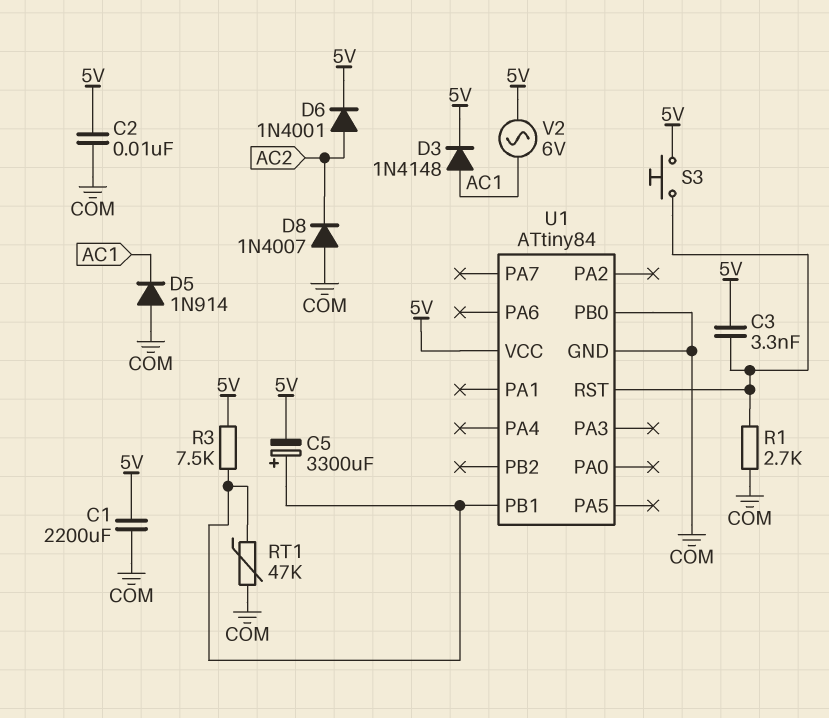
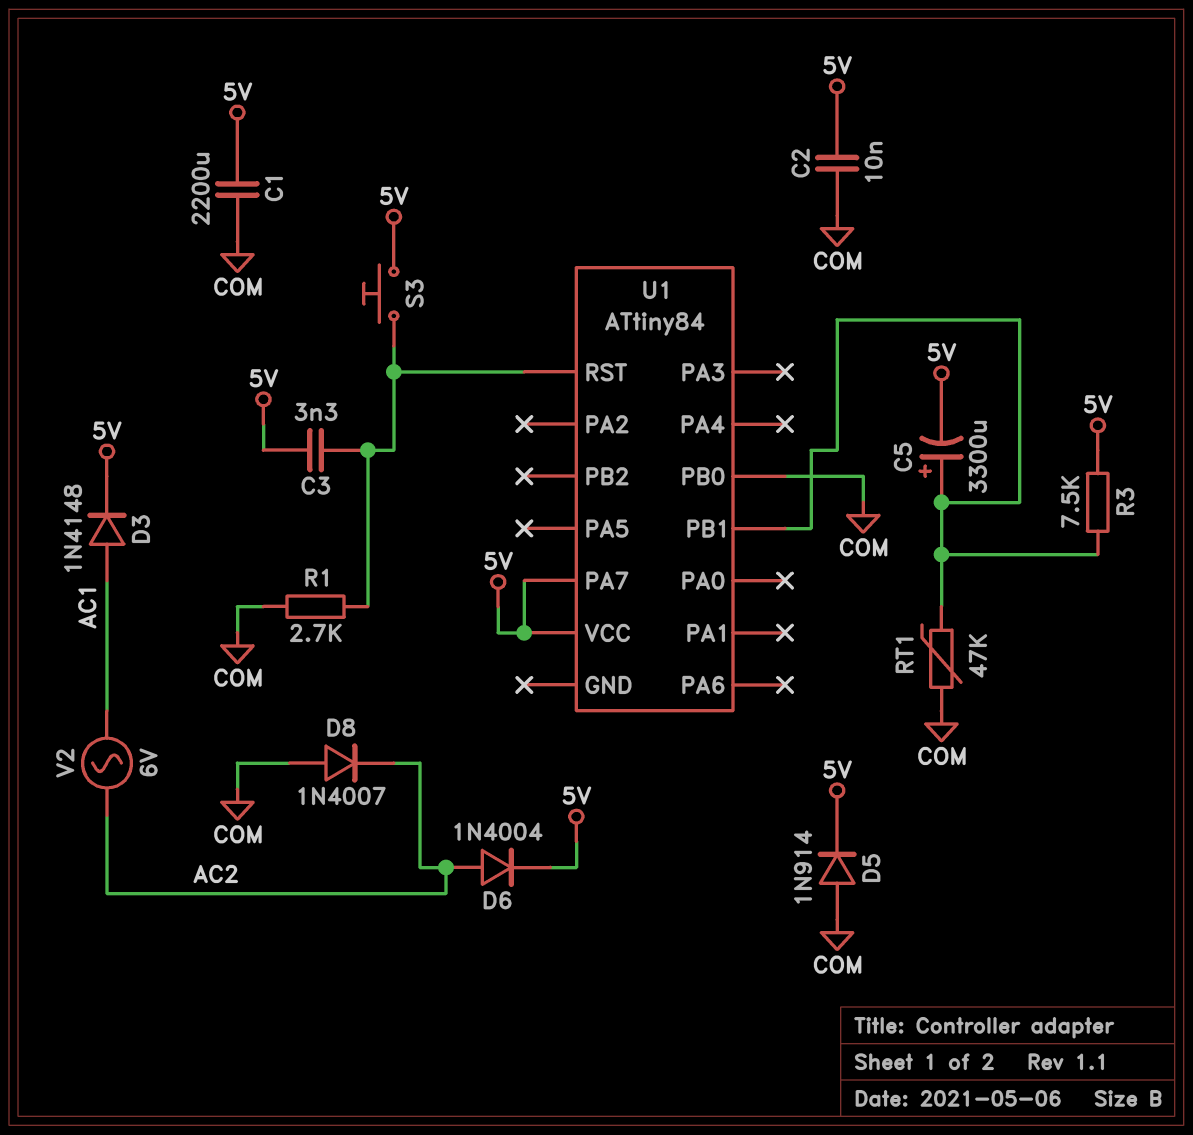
D5: diode 1N914 (A COM, K AC1) -> diode 1N914 (A COM, K 5V)
D6: diode 1N4001 (A AC2, K 5V) -> diode 1N4004 (A AC2, K 5V)
U1 pin GND: COM -> none
U1 pin PA7: none -> 5V
V2: AC 6V (5V, AC1) -> AC 6V (AC1, AC2)

